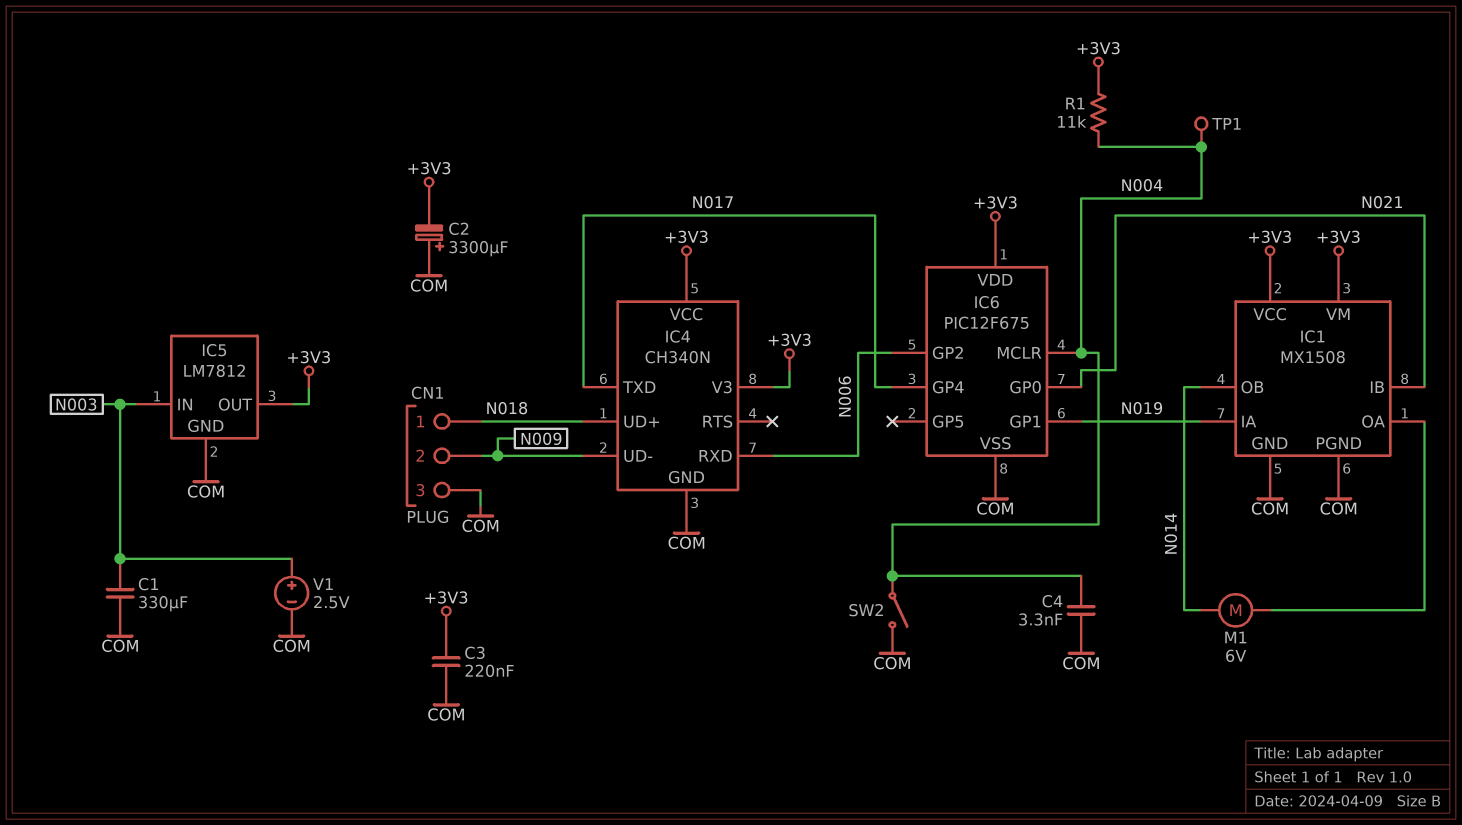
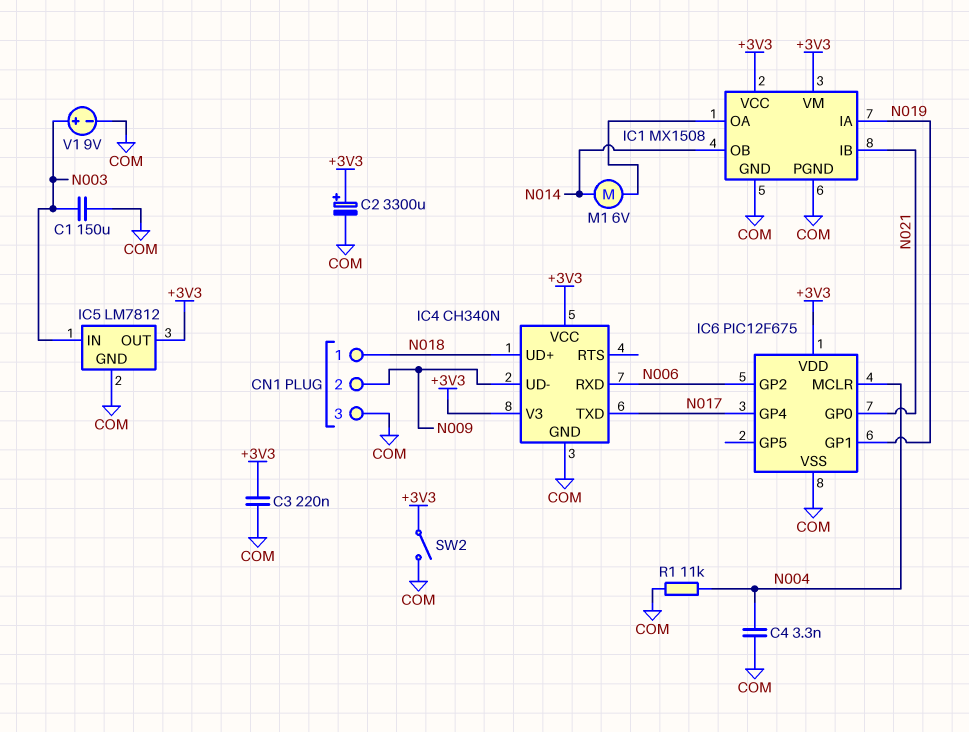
C1: 330uF (COM, N003) -> 150uF (COM, N003)
C2: 3300uF (plus COM, minus +3V3) -> 3300uF (plus +3V3, minus COM)
R1: 11k (+3V3, N004) -> 11k (COM, N004)
SW2: switch (COM, N004) -> switch (+3V3, COM)
TP1: test point (N004) -> none
V1: 2.5V (plus N003, minus COM) -> 9V (plus N003, minus COM)

